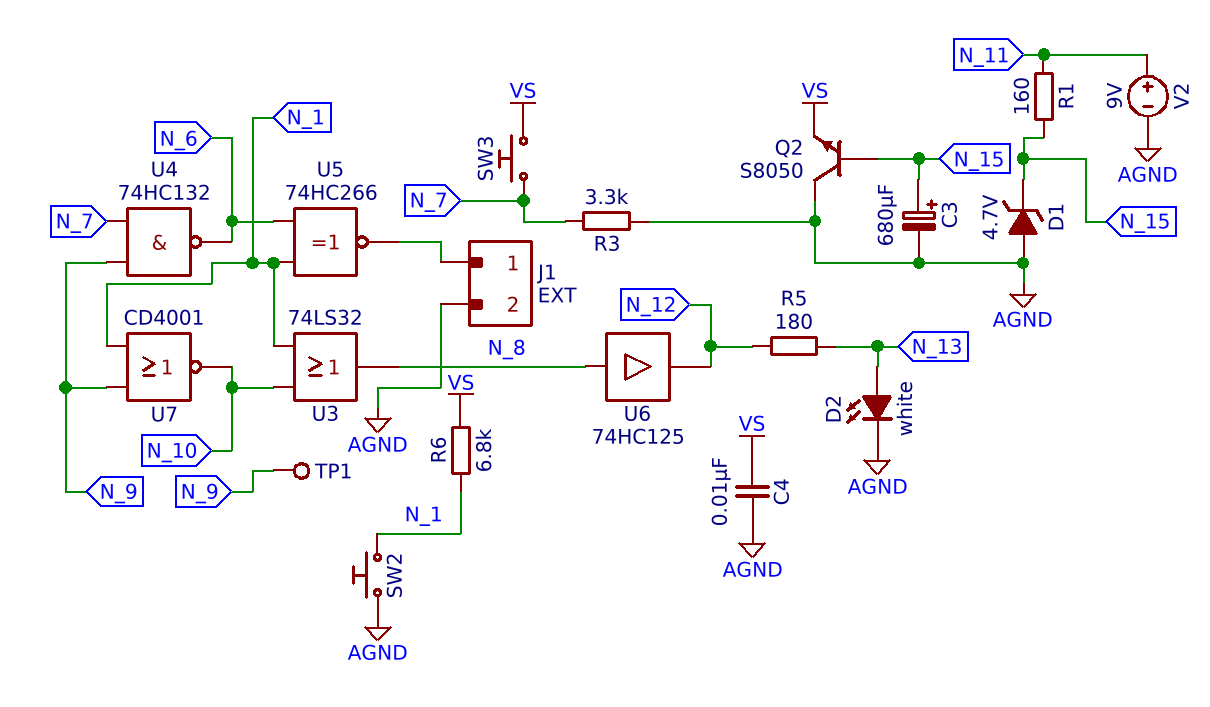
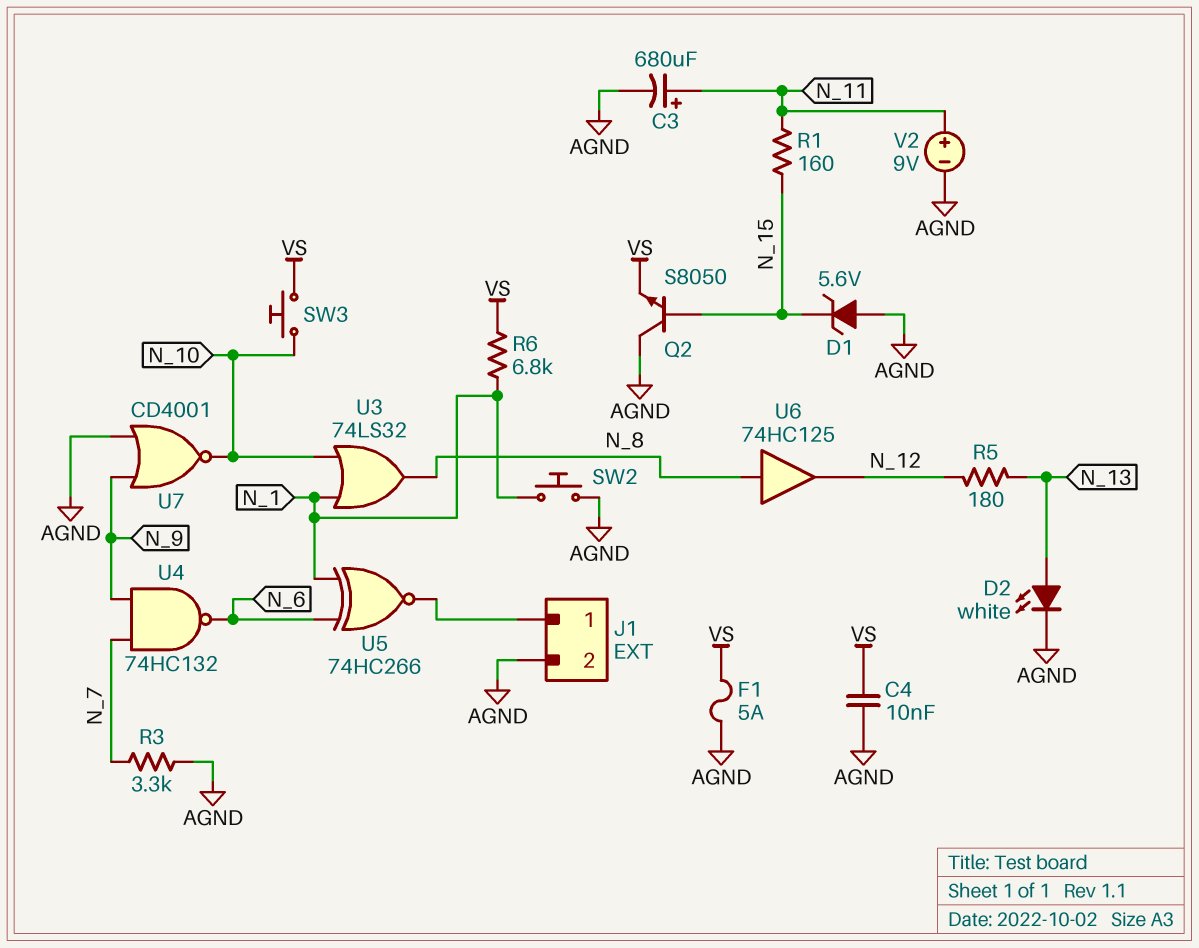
C3: 680uF (plus N_15, minus AGND) -> 680uF (plus N_11, minus AGND)
D1: zener 4.7V (A AGND, K N_15) -> zener 5.6V (A AGND, K N_15)
F1: none -> 5A (AGND, VS)
SW3: button (N_7, VS) -> button (N_10, VS)
TP1: test point (N_9) -> none
U7: NOR CD4001 (in N_1, in N_9, out N_10) -> NOR CD4001 (in AGND, in N_9, out N_10)

